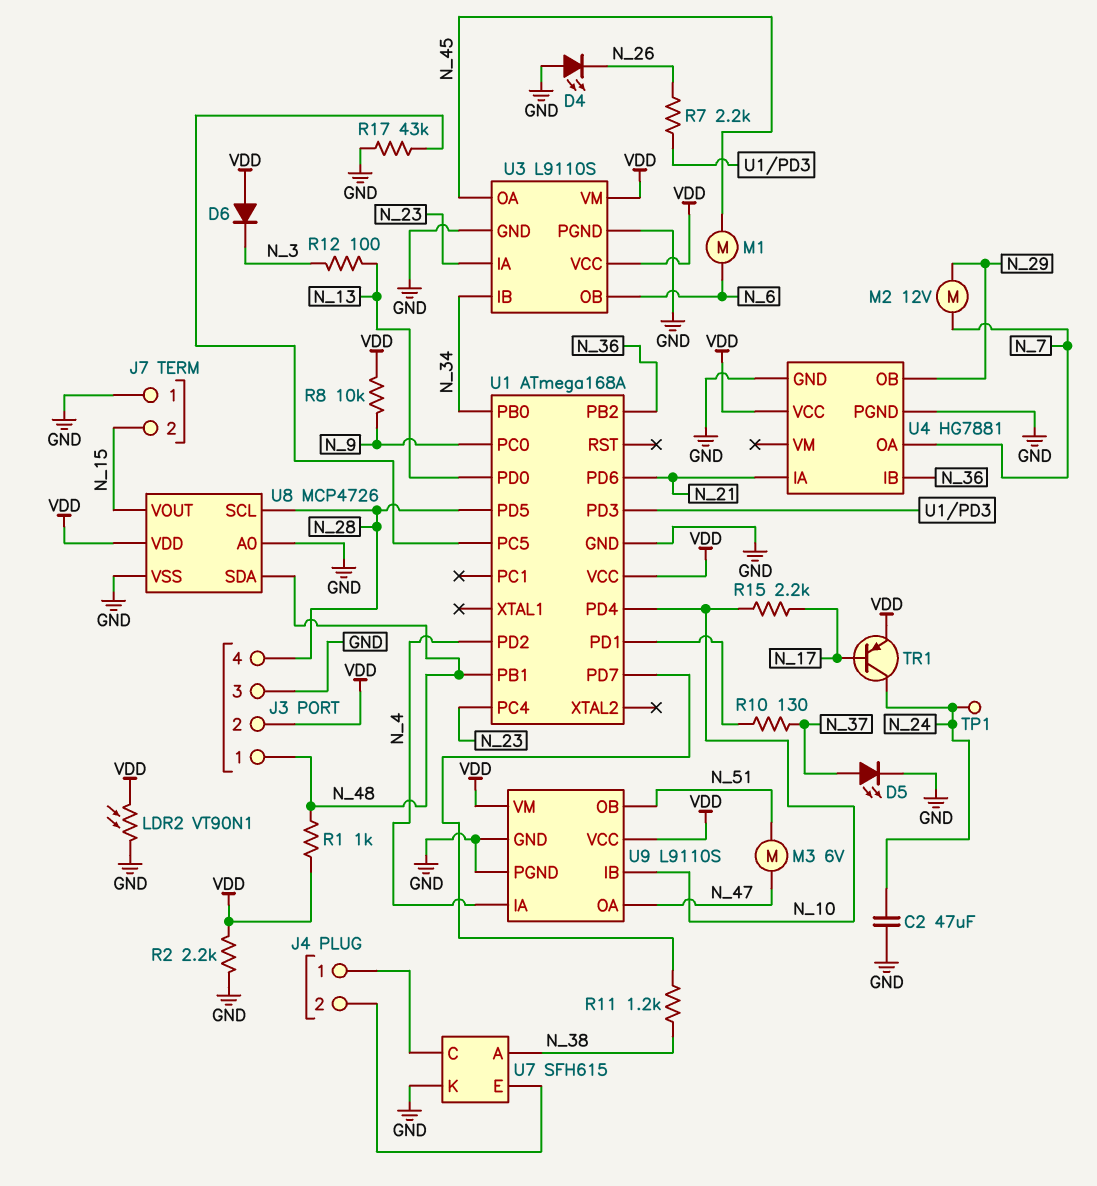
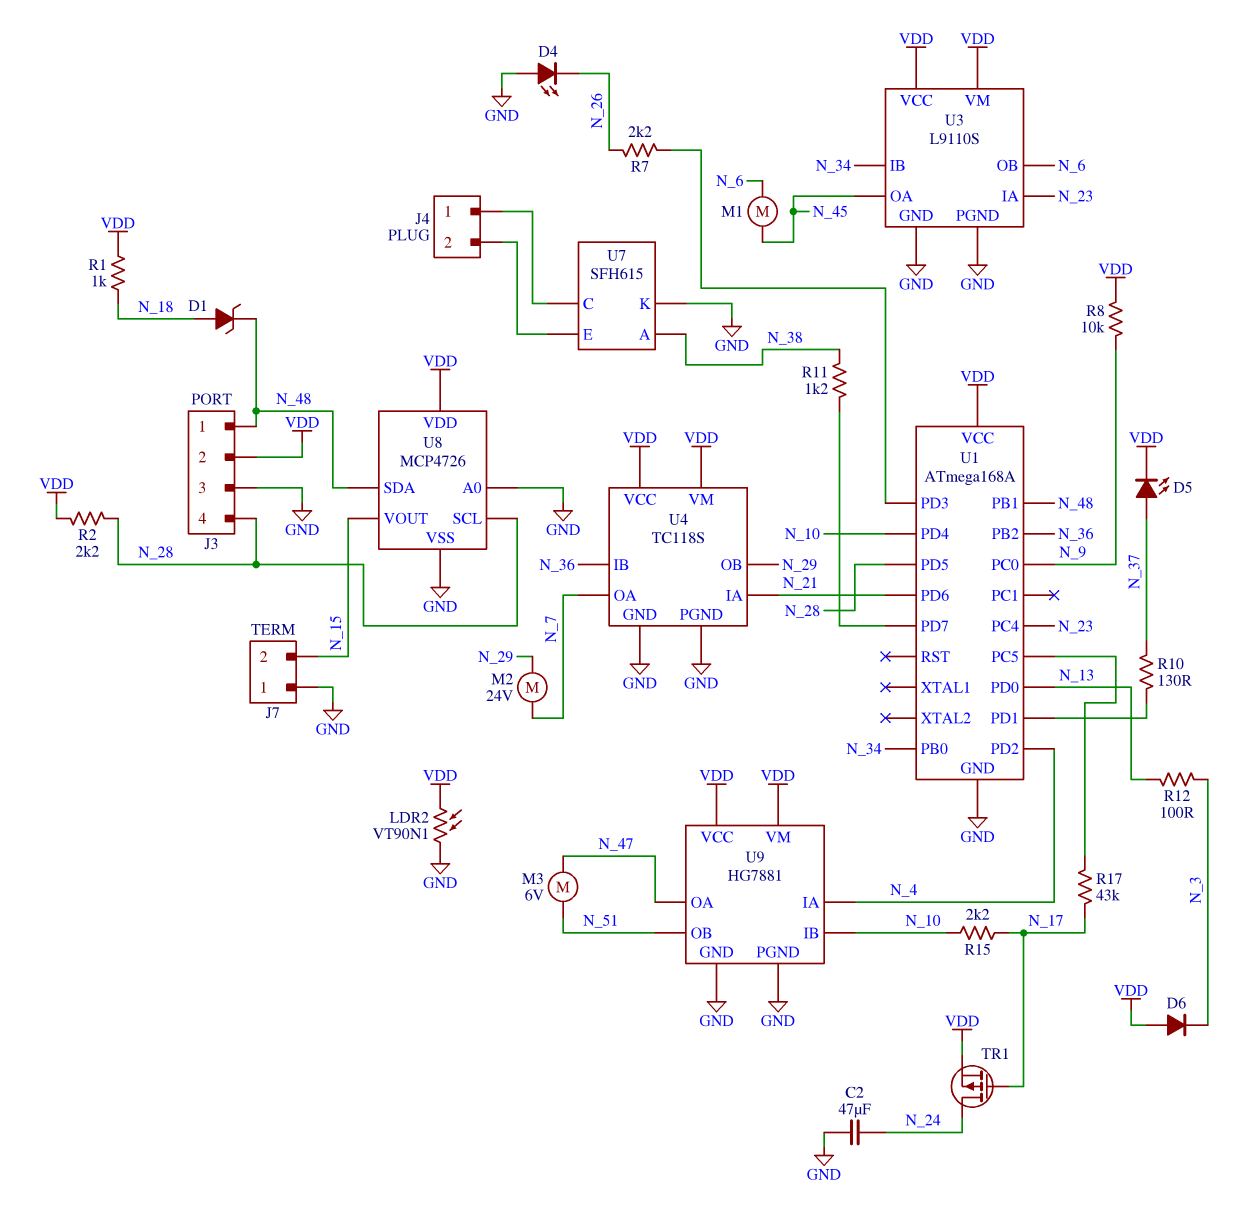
D1: none -> zener (A N_18, K N_48)
D5: LED (A N_37, K GND) -> LED (A N_37, K VDD)
M2: motor 12V (N_7, N_29) -> motor 24V (N_7, N_29)
R1: 1k (N_48, VDD) -> 1k (N_18, VDD)
R2: 2.2k (GND, VDD) -> 2.2k (N_28, VDD)
R17: 43k (GND, U1/PC5) -> 43k (N_17, U1/PC5)
TP1: test point (N_24) -> none
TR1: PNP (B N_17, C N_24, E VDD) -> PMOS (G N_17, D N_24, S VDD)
U4: HG7881 -> TC118S
U4 pin VM: none -> VDD
U9: L9110S -> HG7881

